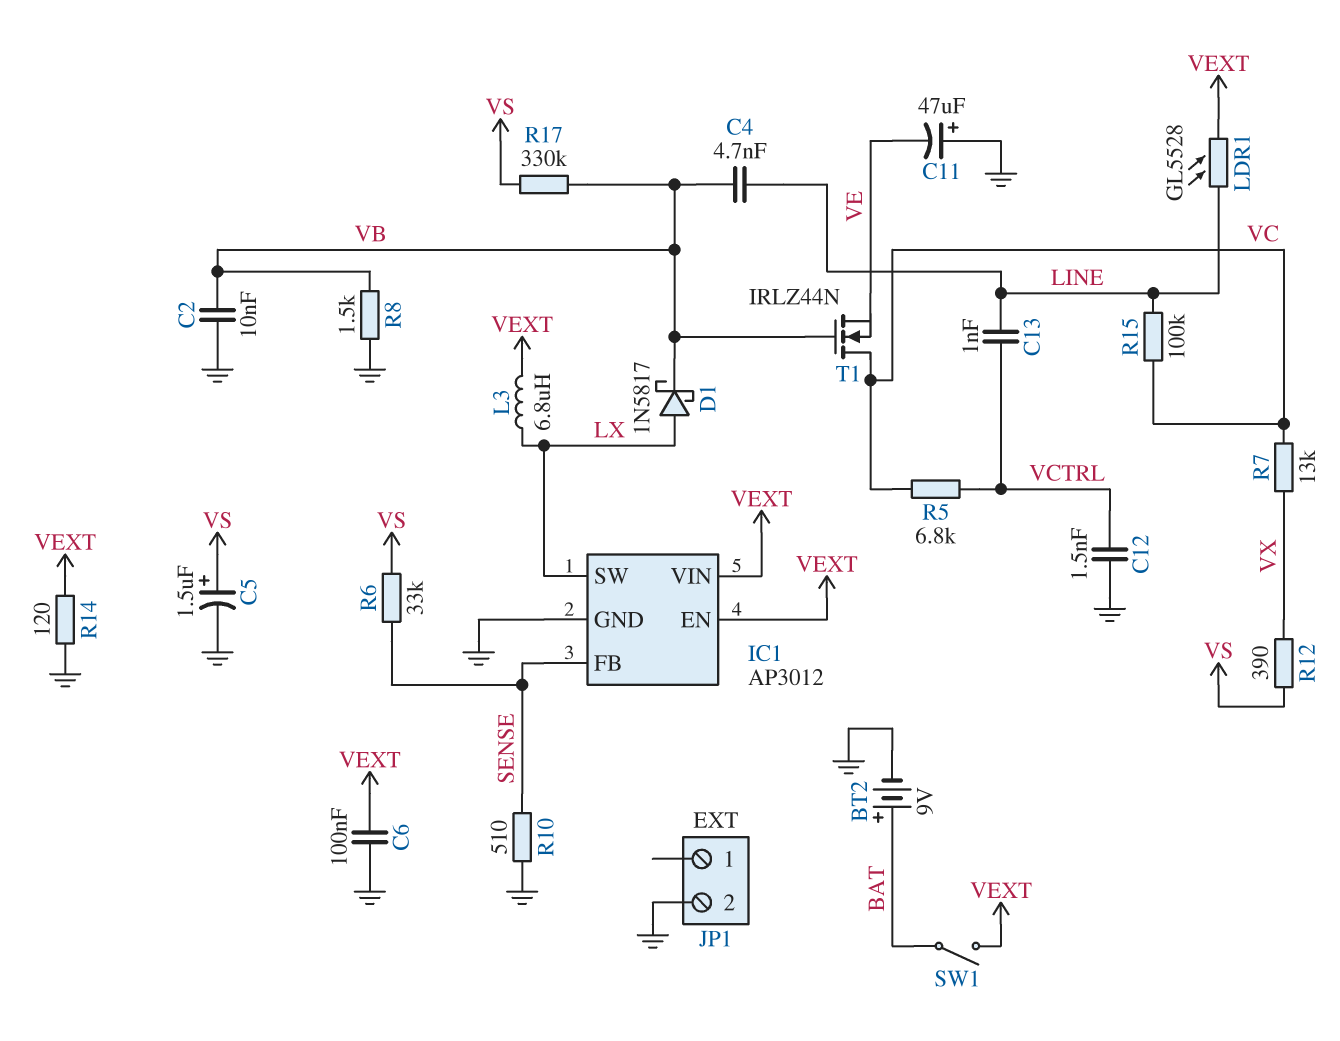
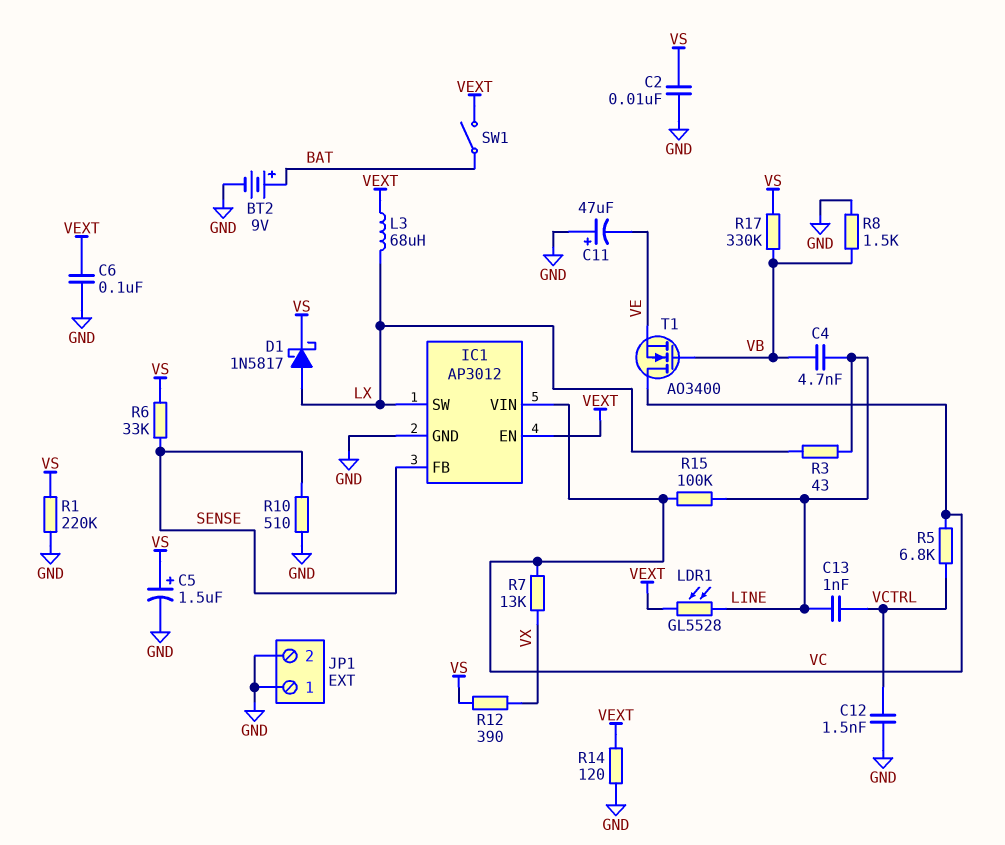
C2: 10nF (GND, VB) -> 10nF (GND, VS)
D1: schottky 1N5817 (A LX, K VB) -> schottky 1N5817 (A LX, K VS)
IC1 pin VIN: VEXT -> VC
JP1 pin 1: none -> GND
L3: 6.8uH (LX, VEXT) -> 68uH (LX, VEXT)
R1: none -> 220k (GND, VS)
R3: none -> 43 (LINE, LX)
T1: NMOS IRLZ44N (G VB, D VC, S VE) -> NMOS AO3400 (G VB, D VC, S VE)

